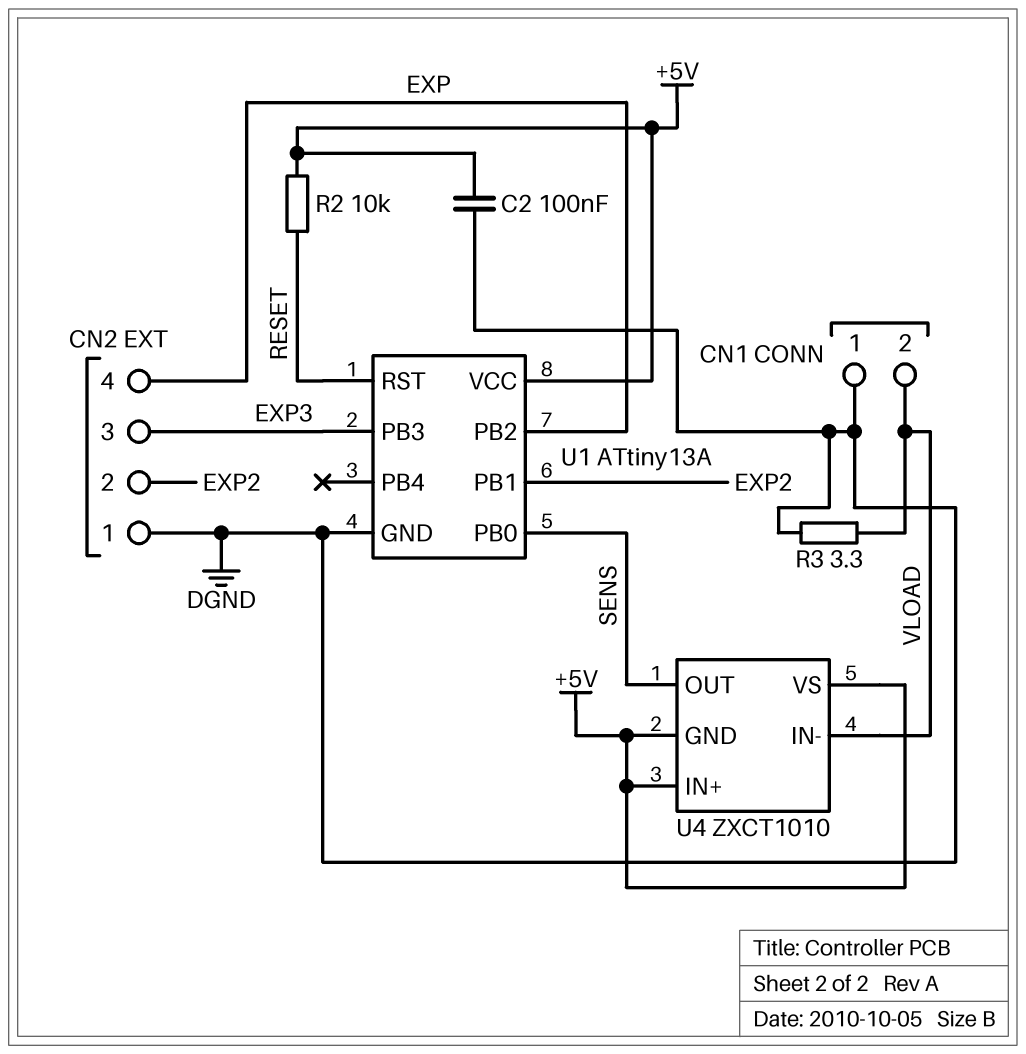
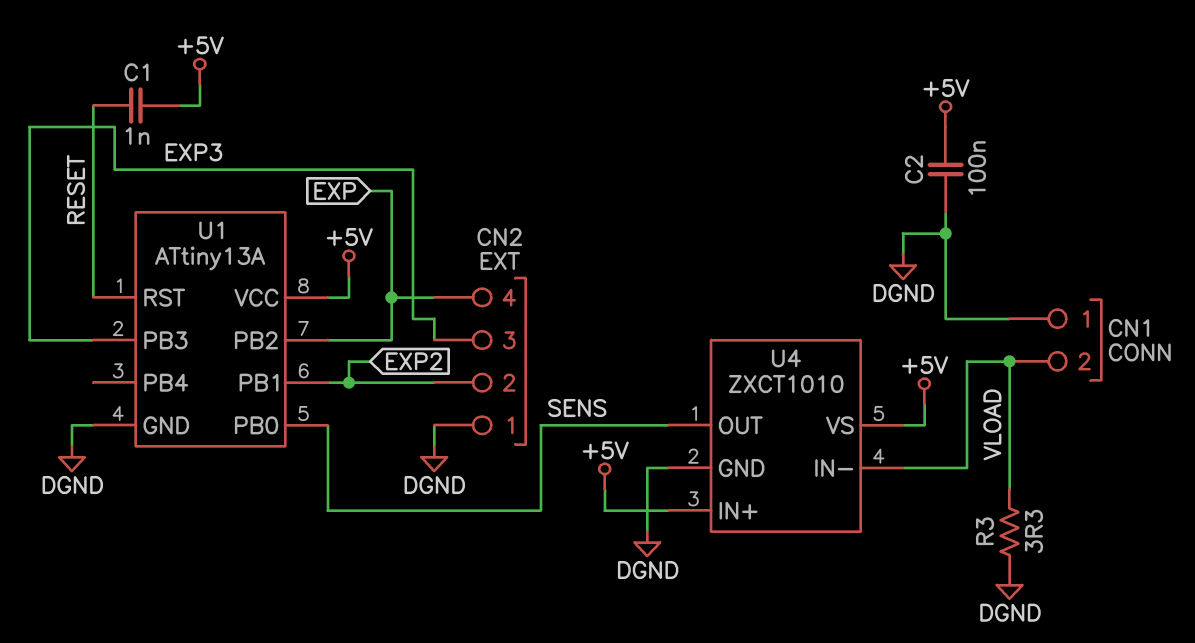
C1: none -> 1nF (+5V, RESET)
R2: 10k (+5V, RESET) -> none
U4 pin GND: +5V -> DGND

